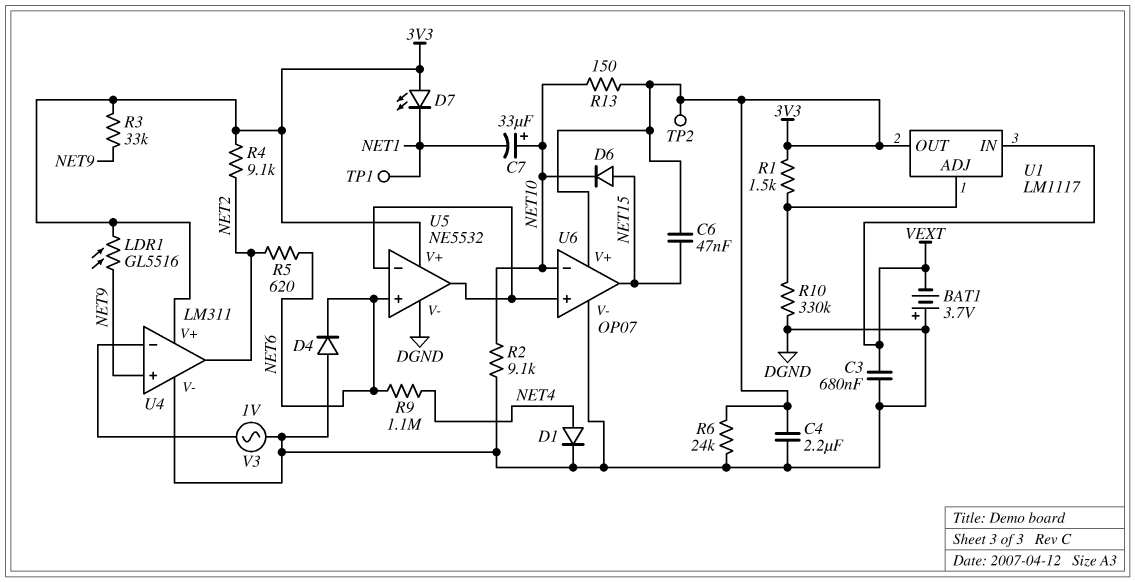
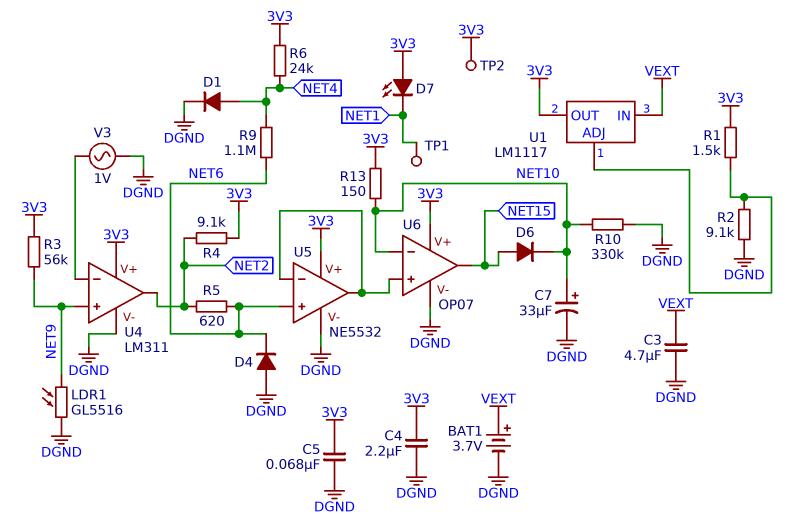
BAT1: 3.7V (plus DGND, minus VEXT) -> 3.7V (plus VEXT, minus DGND)
C3: 680nF (DGND, VEXT) -> 4.7uF (DGND, VEXT)
C5: none -> 68nF (3V3, DGND)
C6: 47nF (3V3, NET15) -> none
C7: 33uF (plus NET10, minus NET1) -> 33uF (plus NET10, minus DGND)
LDR1: GL5516 (3V3, NET9) -> GL5516 (DGND, NET9)
R2: 9.1k (DGND, NET10) -> 9.1k (DGND, U1/ADJ)
R3: 33k (3V3, NET9) -> 56k (3V3, NET9)
R6: 24k (3V3, DGND) -> 24k (3V3, NET4)
R10: 330k (DGND, U1/ADJ) -> 330k (DGND, NET10)

